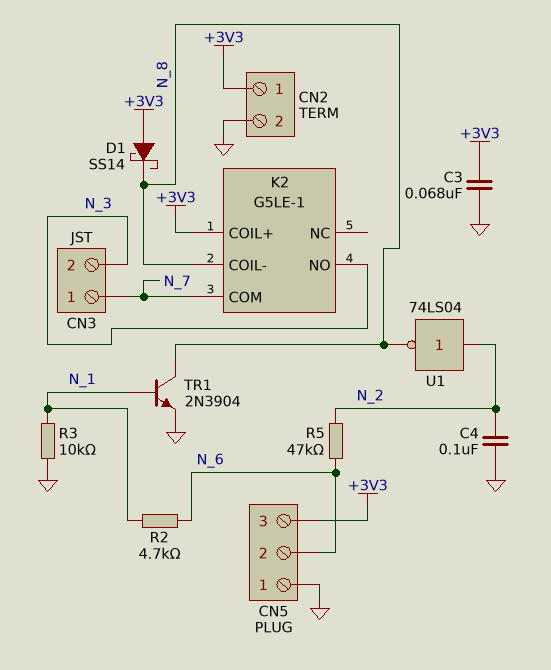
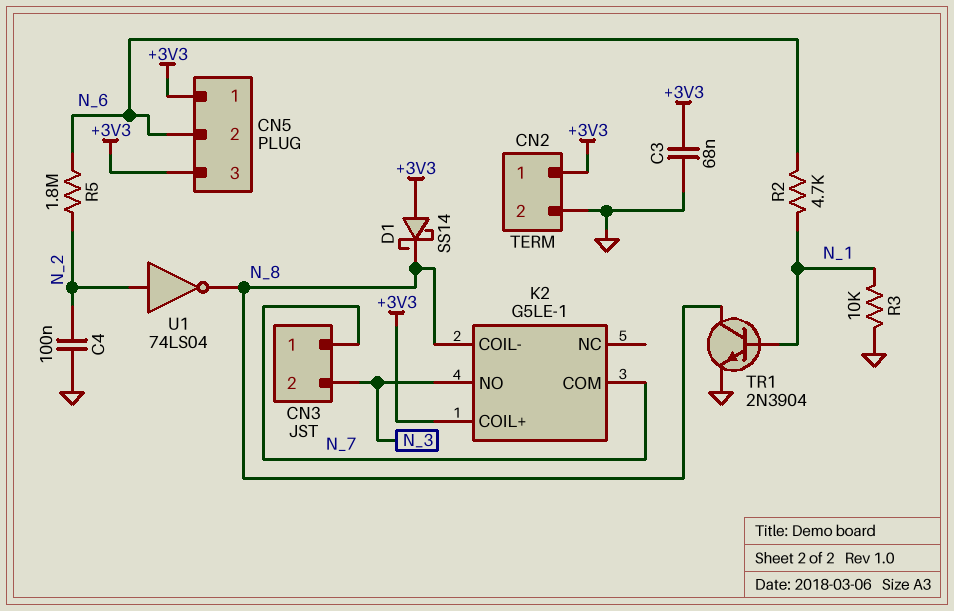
CN5 pin 1: GND -> +3V3
R5: 47k (N_2, N_6) -> 1.8M (N_2, N_6)

